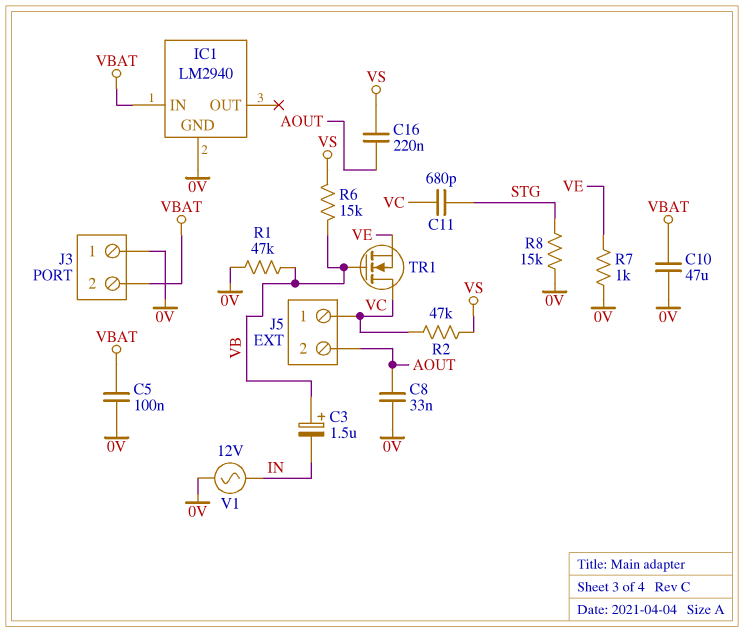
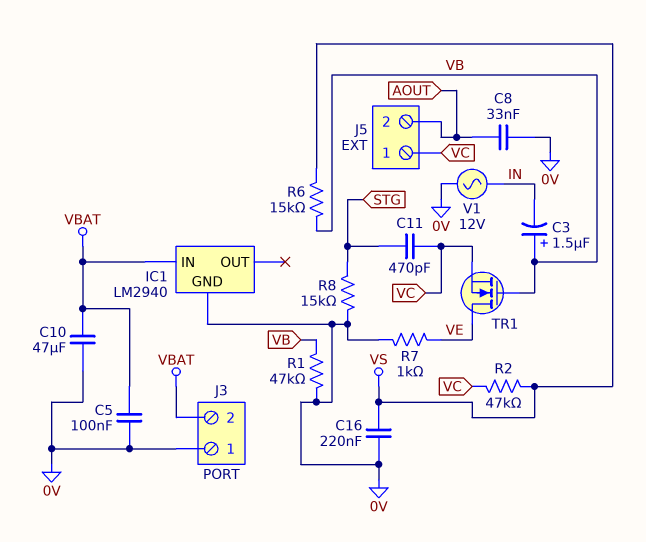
C11: 680pF (STG, VC) -> 470pF (STG, VC)
C16: 220nF (AOUT, VS) -> 220nF (0V, VS)
TR1: NMOS (G VB, D VC, S VE) -> NMOS (G VB, D VE, S VC)

